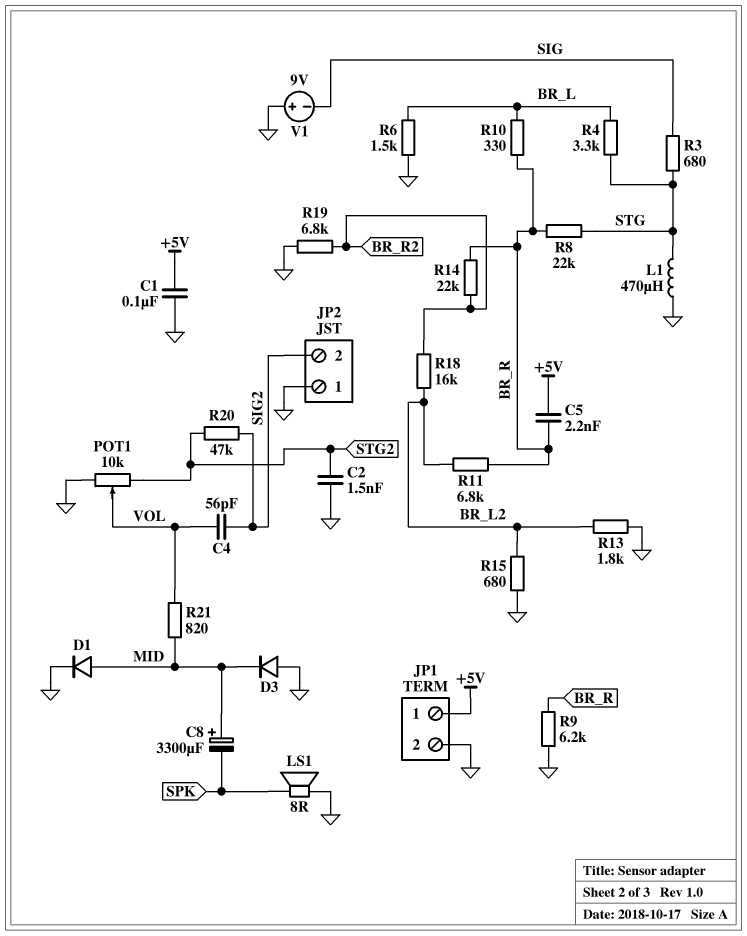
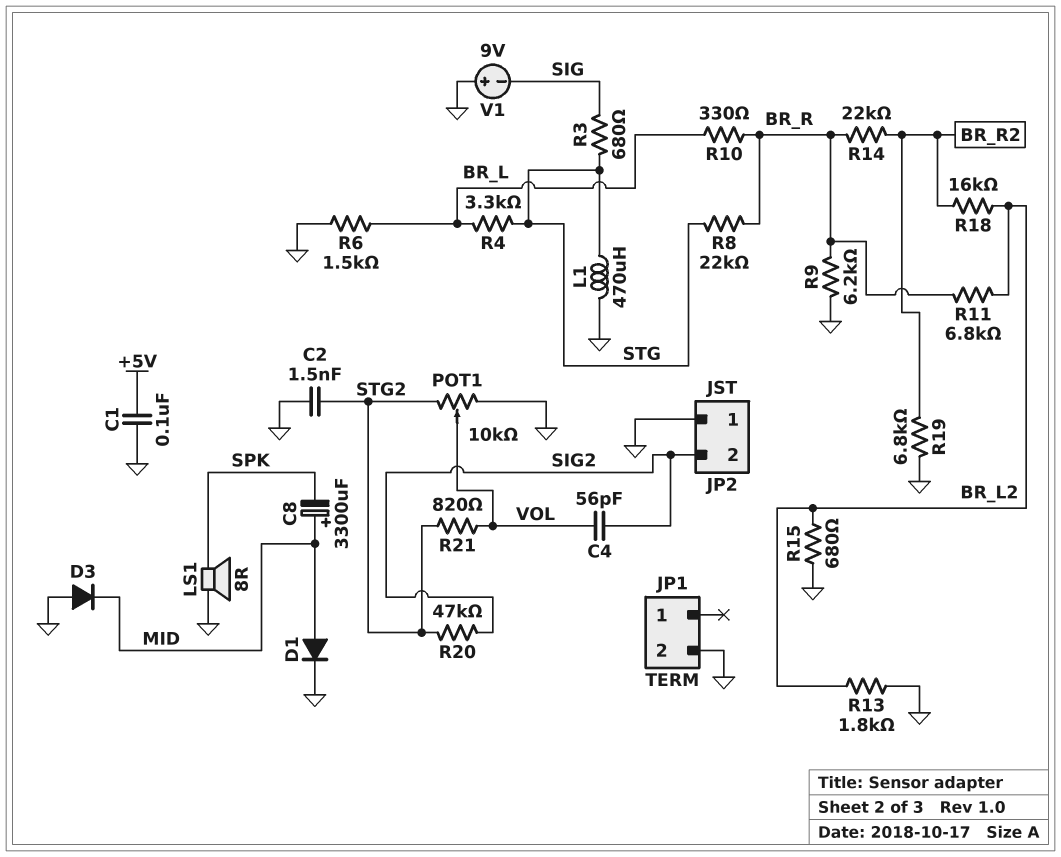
C5: 2.2nF (+5V, BR_R) -> none
JP1 pin 1: +5V -> none
R21: 820 (MID, VOL) -> 820 (STG2, VOL)

